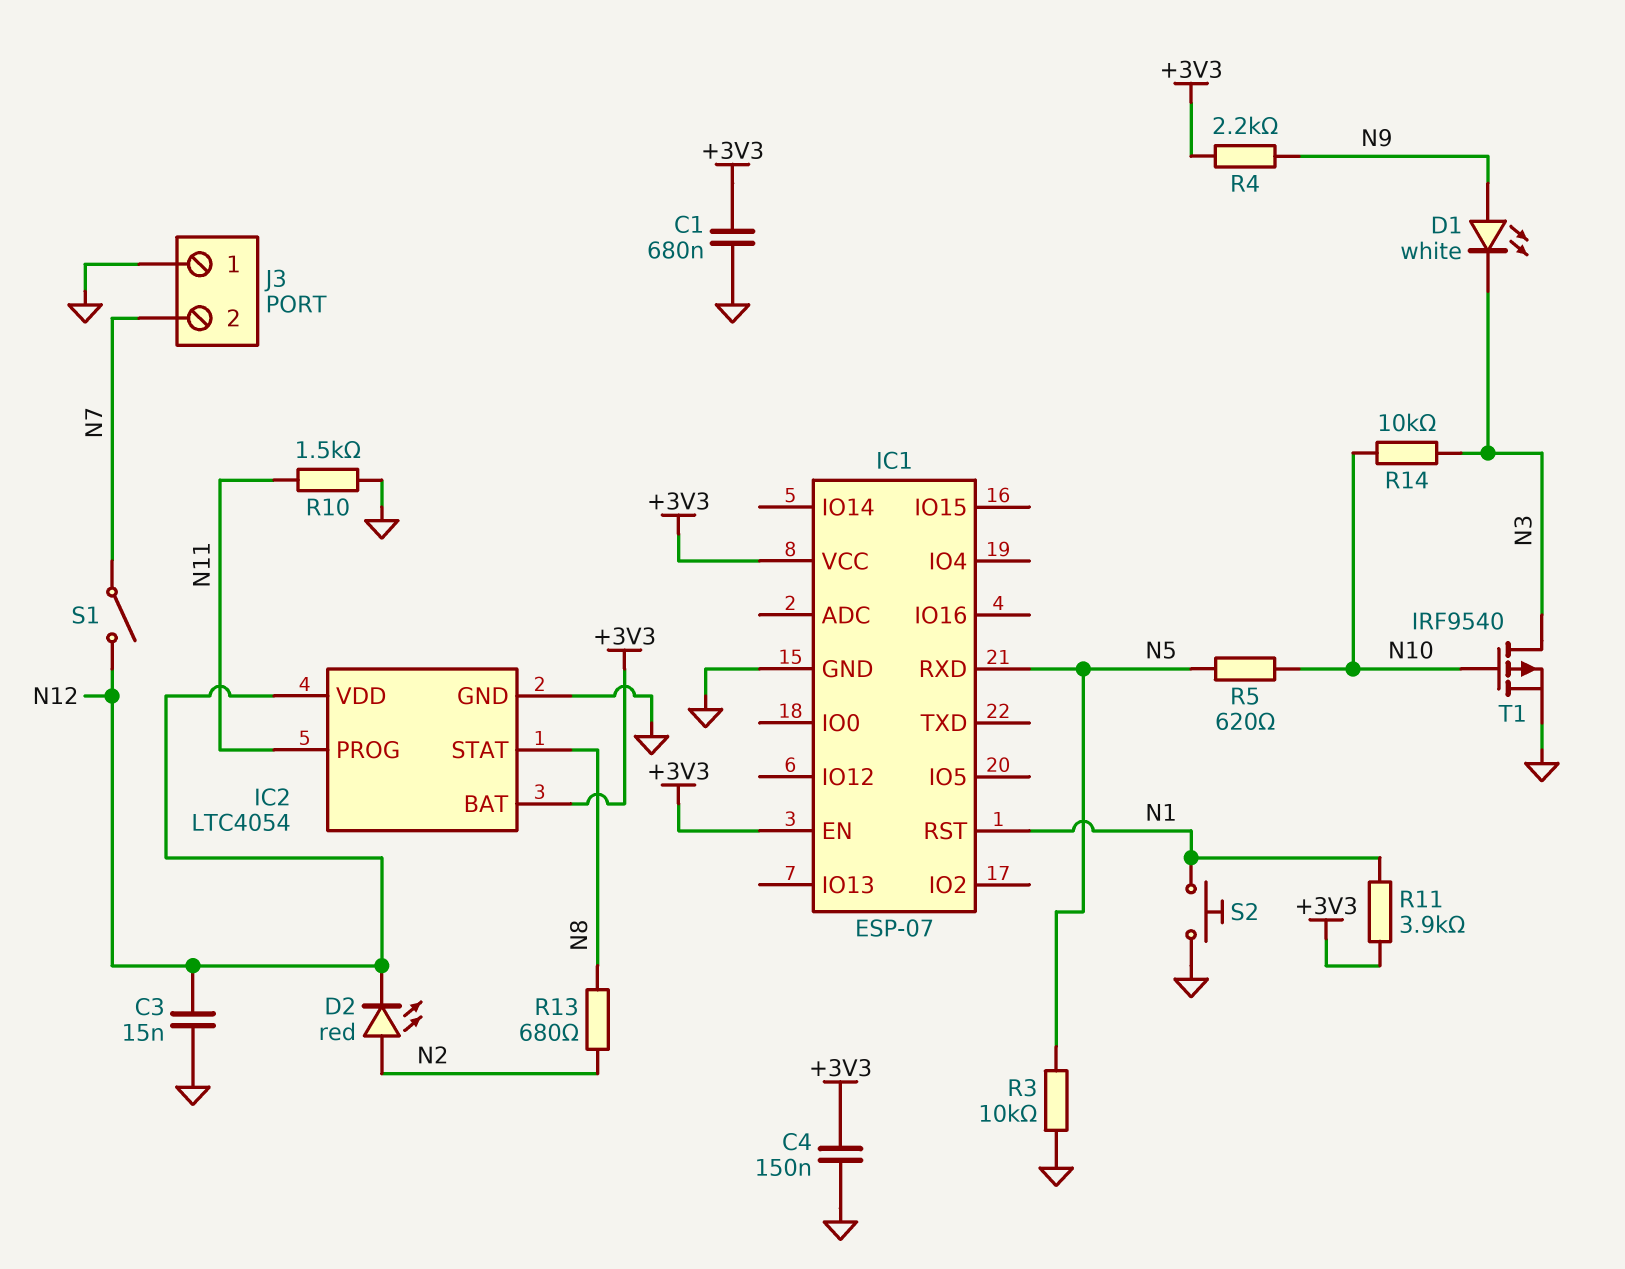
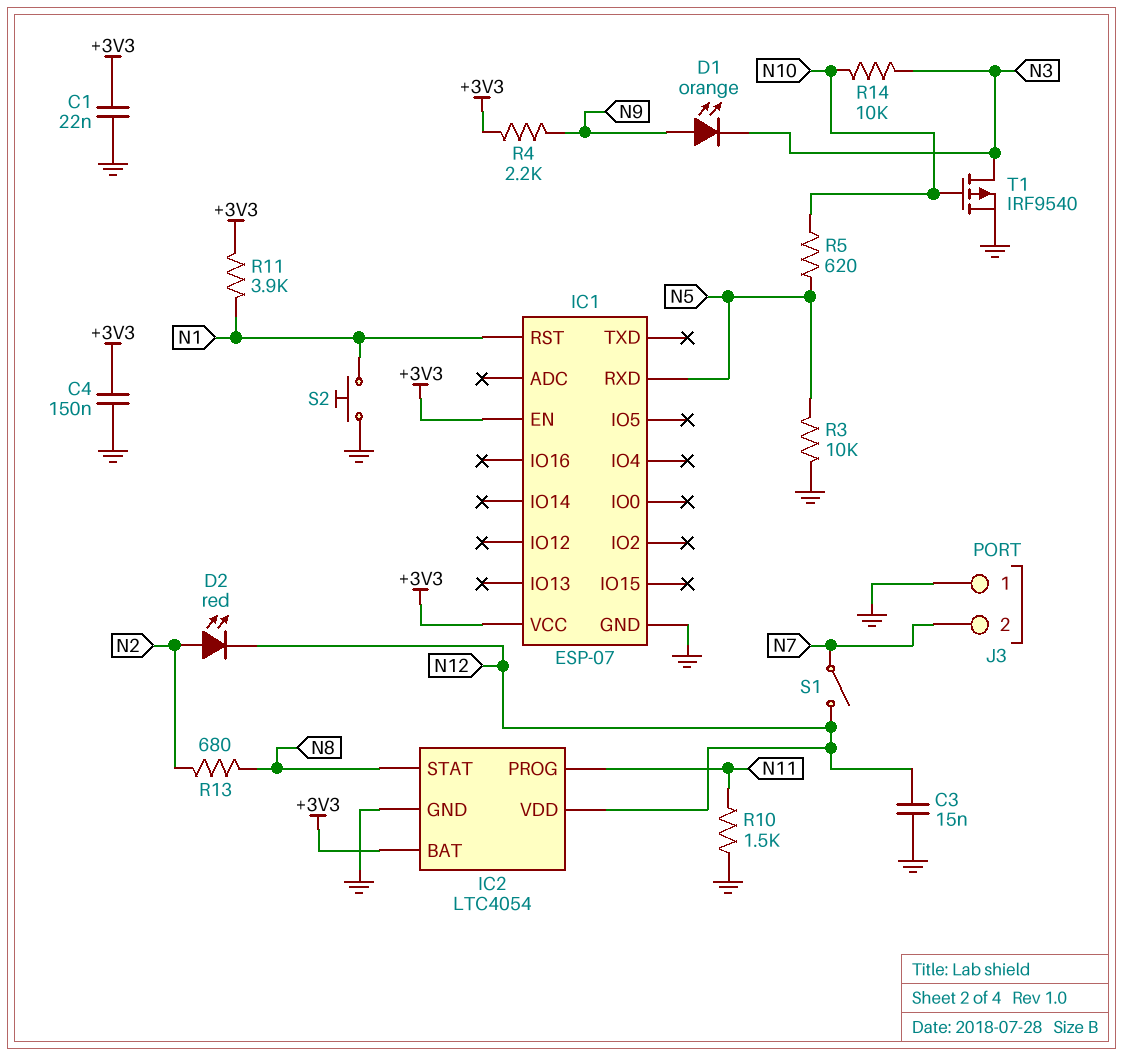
C1: 680nF (+3V3, GND) -> 22nF (+3V3, GND)
D1: LED white (A N9, K N3) -> LED orange (A N9, K N3)

